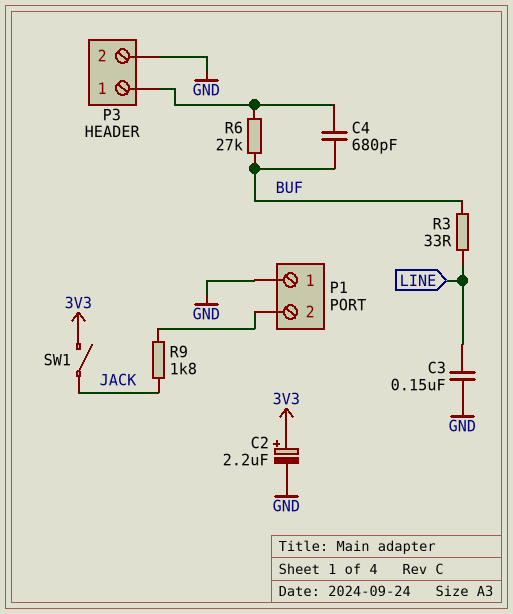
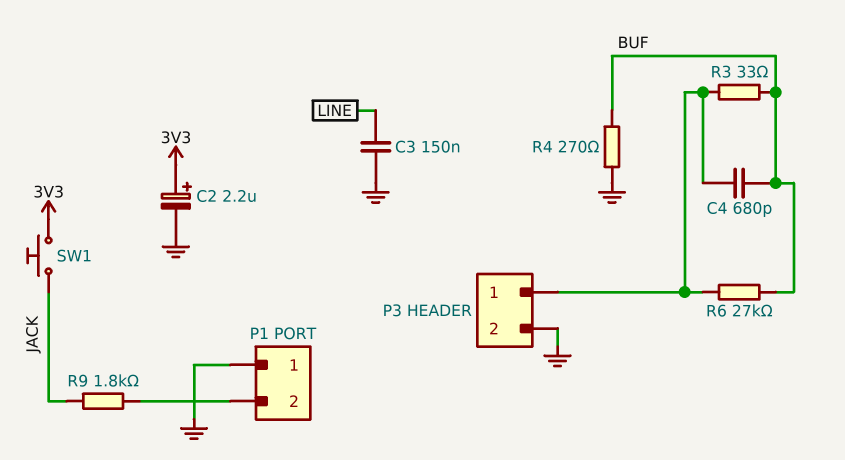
R3: 33 (BUF, LINE) -> 33 (BUF, P3/1)
R4: none -> 270 (BUF, GND)
SW1: switch (3V3, JACK) -> button (3V3, JACK)

